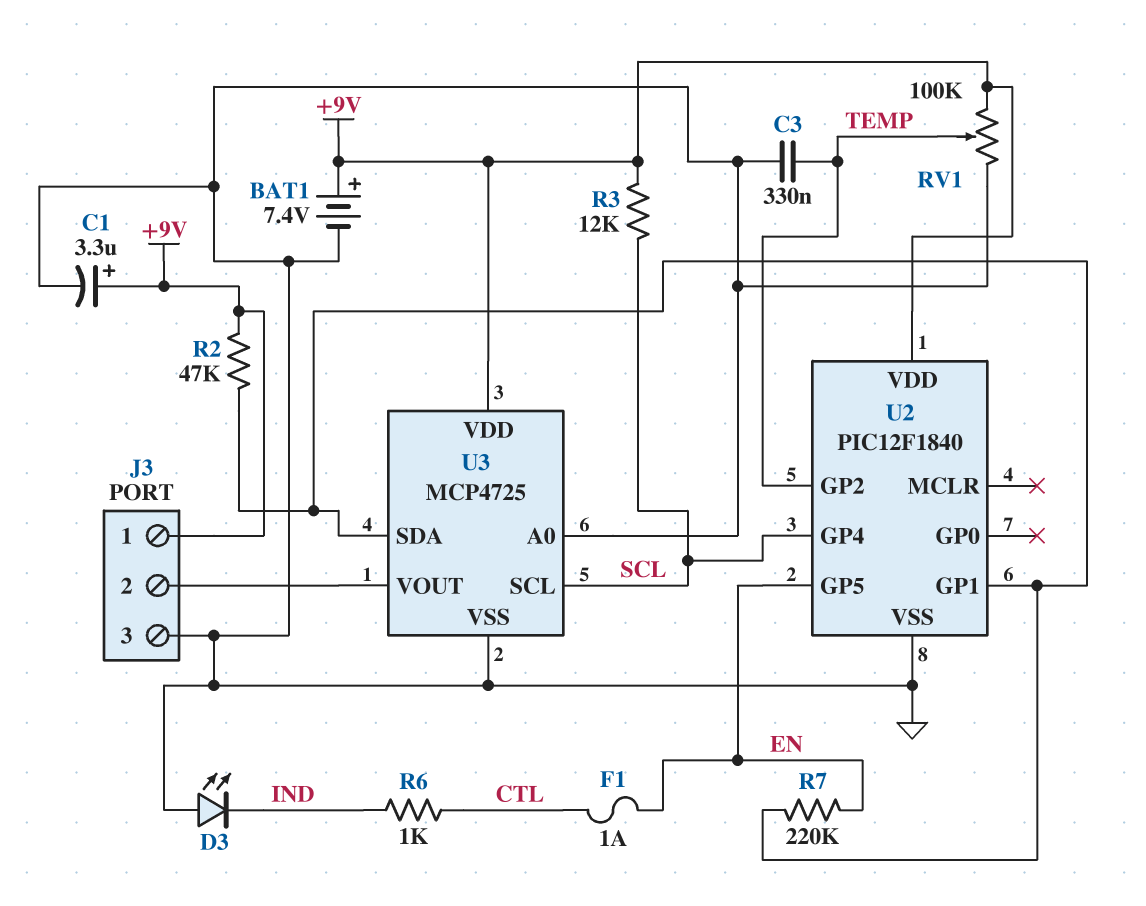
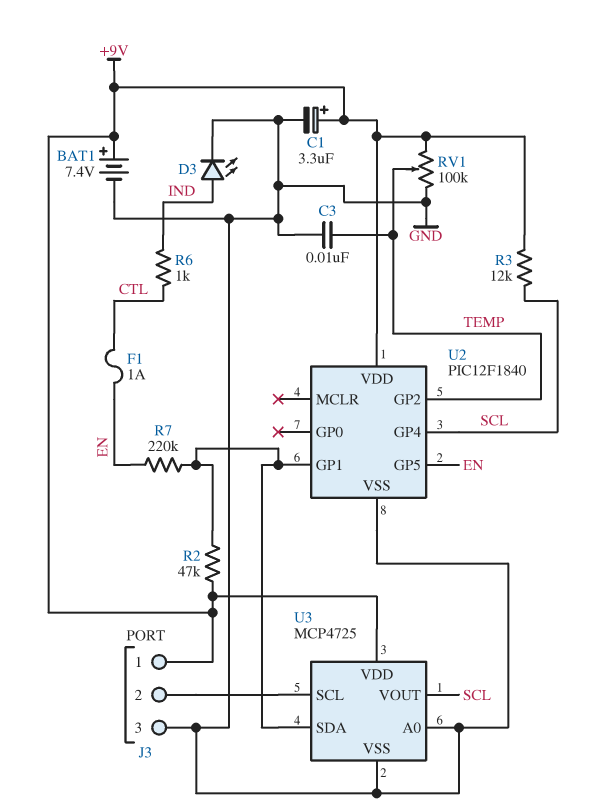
C3: 330nF (GND, TEMP) -> 10nF (GND, TEMP)
D3: LED (A GND, K IND) -> LED (A IND, K GND)
U3 pin SCL: SCL -> J3/2
U3 pin VOUT: J3/2 -> SCL

